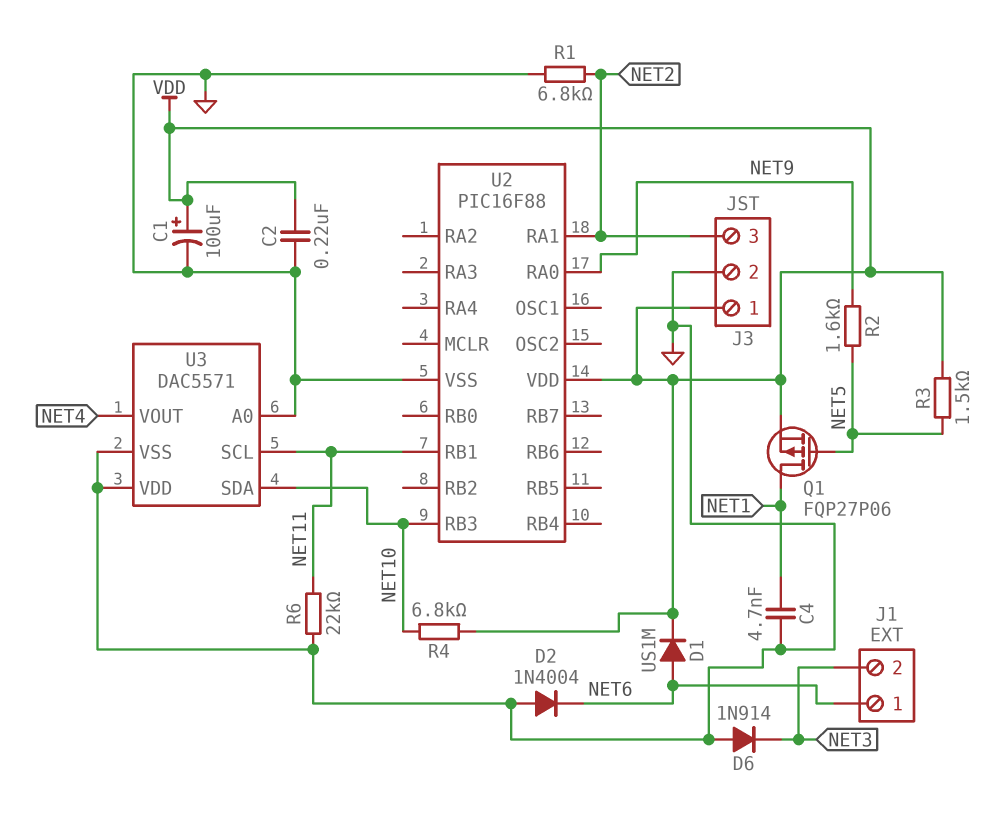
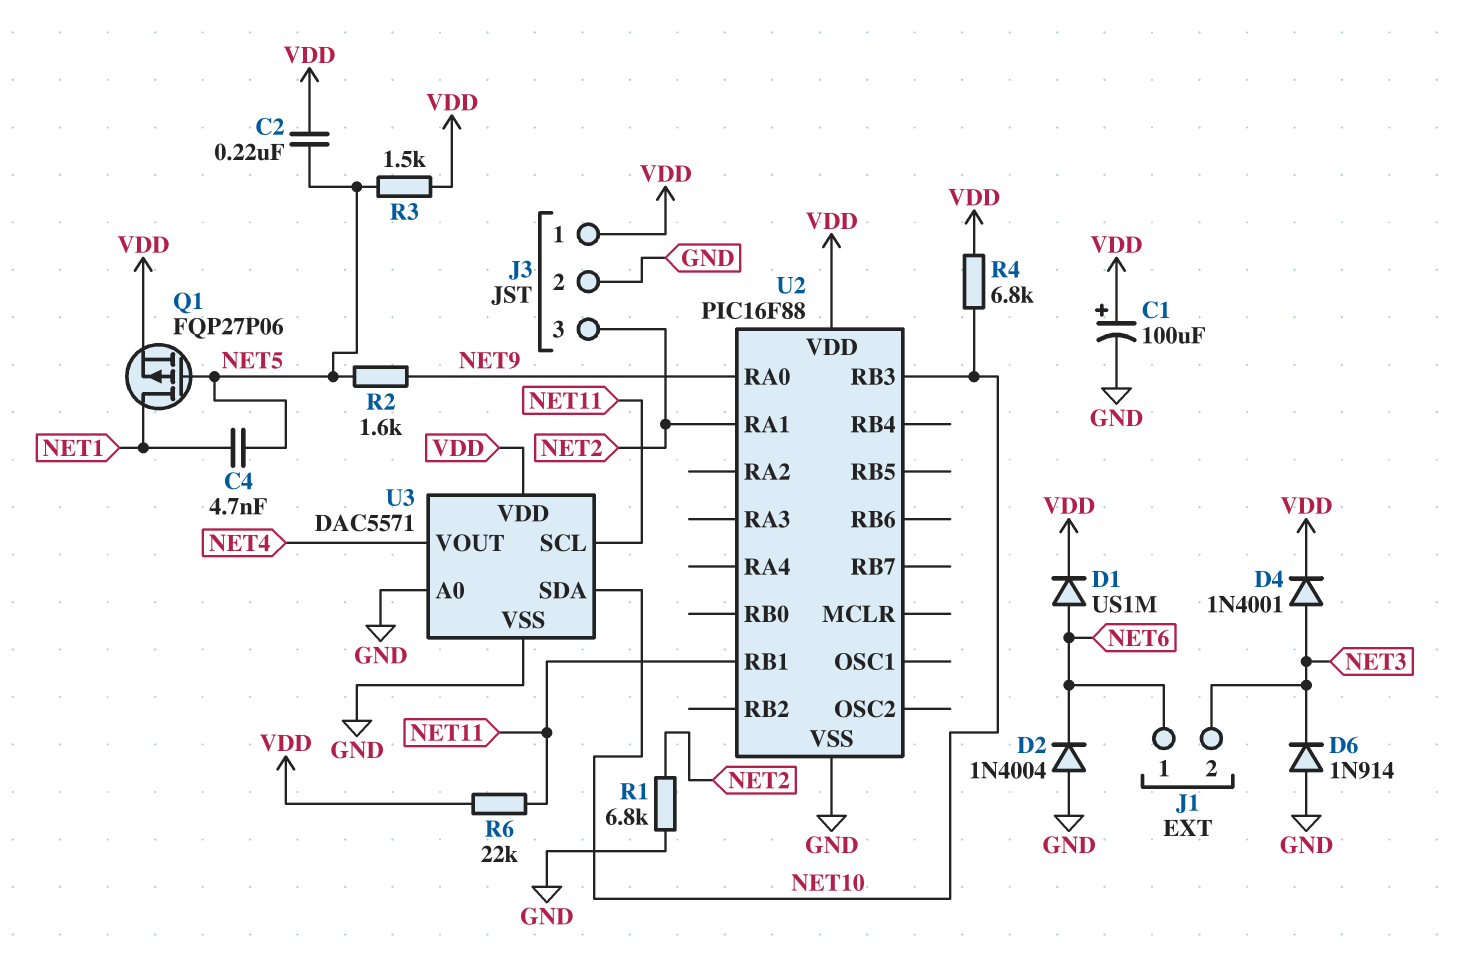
C2: 220nF (GND, VDD) -> 220nF (NET5, VDD)
C4: 4.7nF (GND, NET1) -> 4.7nF (NET1, NET5)
D4: none -> diode 1N4001 (A NET3, K VDD)
R6: 22k (GND, NET11) -> 22k (NET11, VDD)
U3 pin VDD: GND -> VDD

